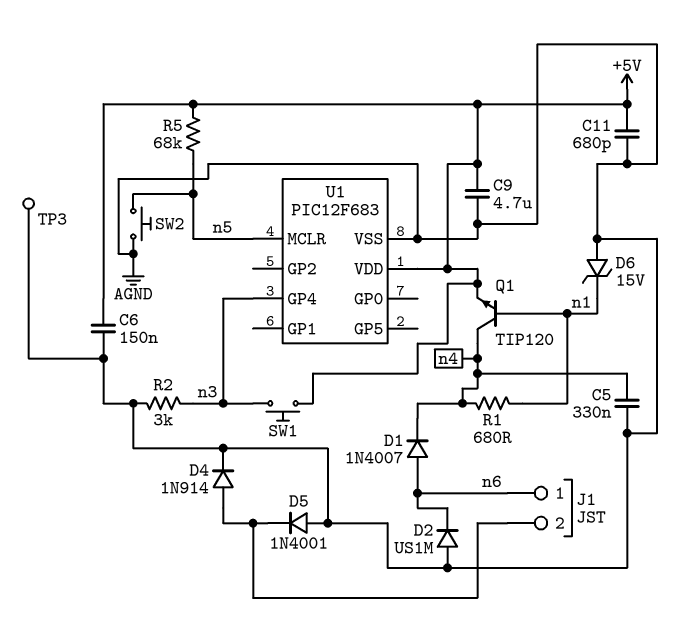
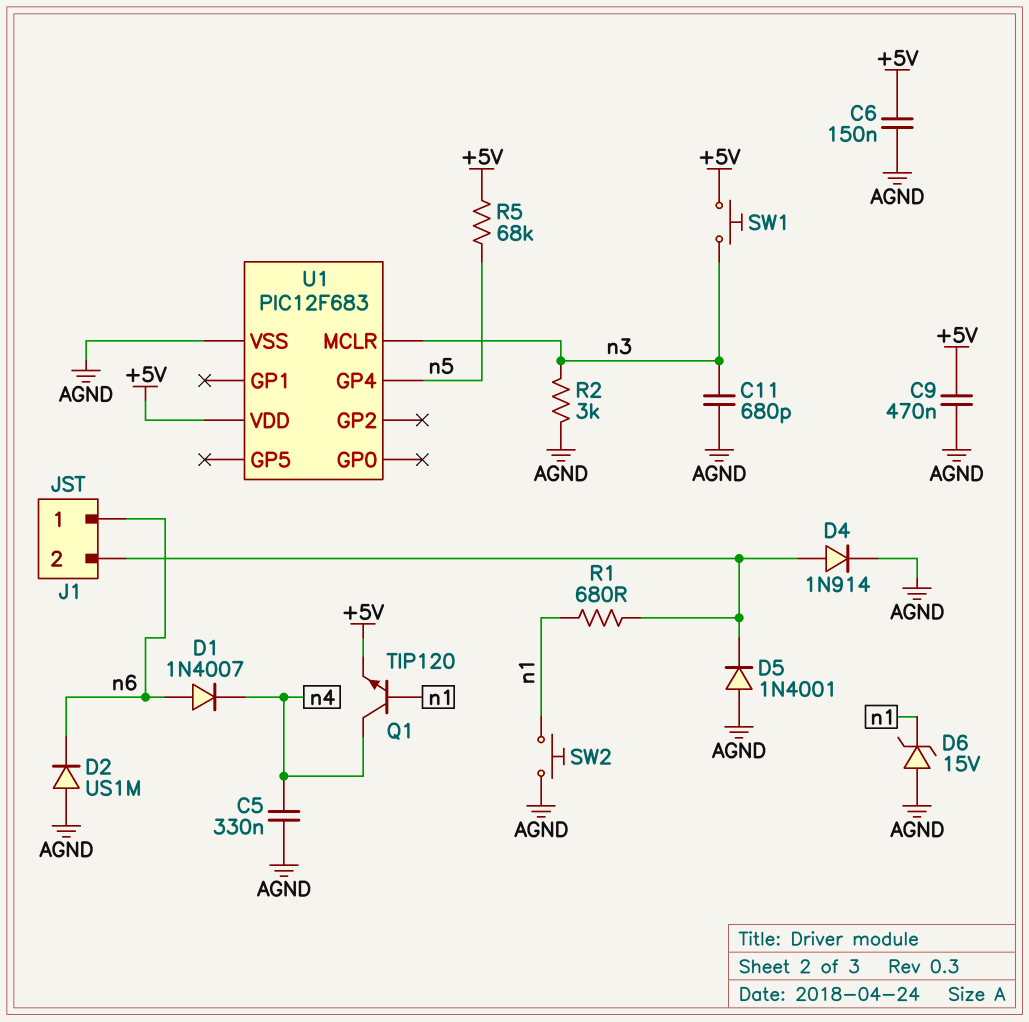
C9: 4.7uF (+5V, AGND) -> 470nF (+5V, AGND)
C11: 680pF (+5V, AGND) -> 680pF (AGND, n3)
R1: 680 (n1, n4) -> 680 (J1/2, n1)
SW2: button (AGND, n5) -> button (AGND, n1)
TP3: test point (AGND) -> none
U1 pin GP4: n3 -> n5
U1 pin MCLR: n5 -> n3

